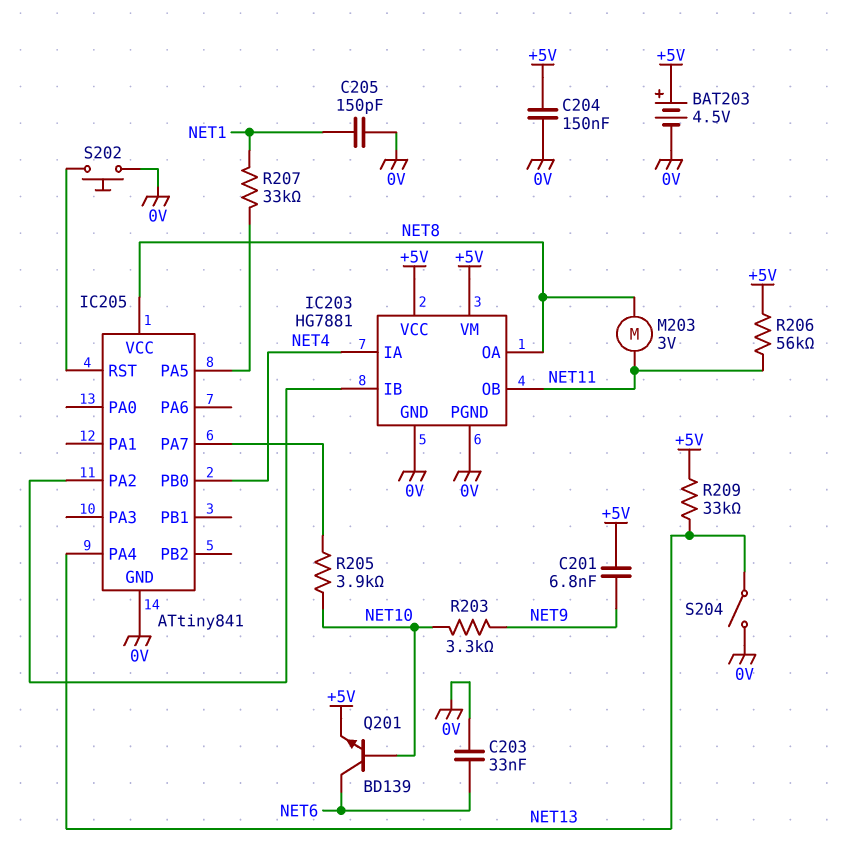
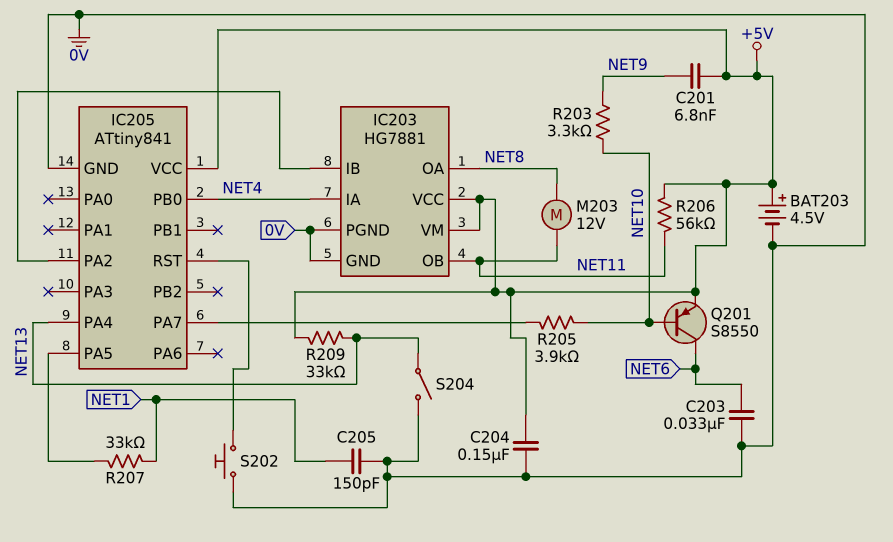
IC205 pin VCC: NET8 -> +5V
M203: motor 3V (NET8, NET11) -> motor 12V (NET8, NET11)
Q201: NPN BD139 (B NET10, C NET6, E +5V) -> PNP S8550 (B NET10, C NET6, E +5V)

